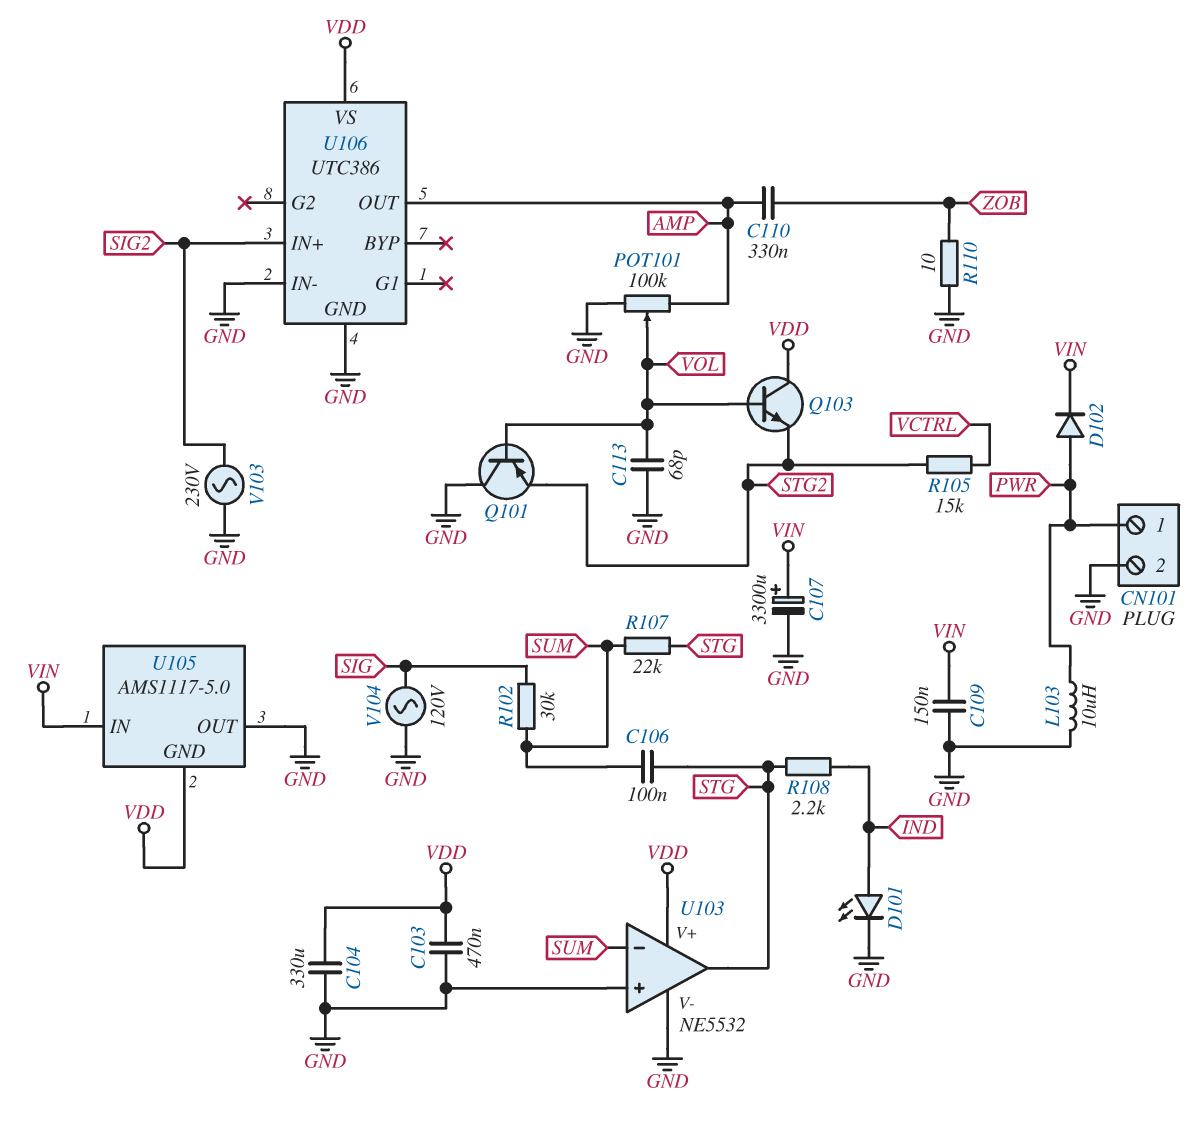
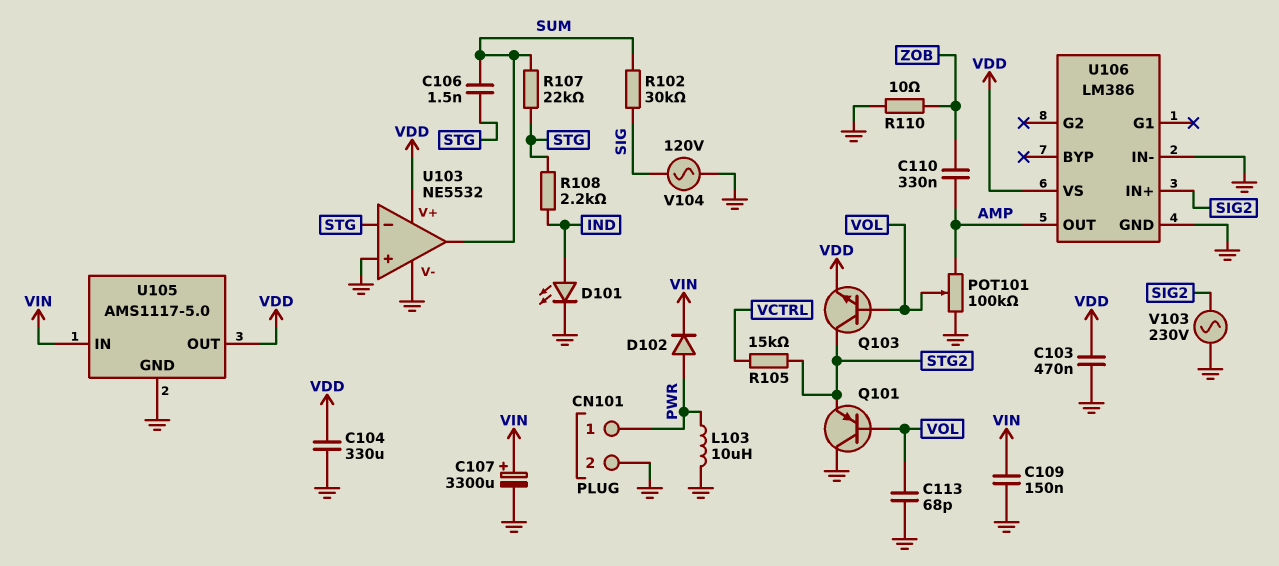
C106: 100nF (STG, SUM) -> 1.5nF (STG, SUM)
Q103: NPN (B VOL, C VDD, E STG2) -> NPN (B VOL, C STG2, E VDD)
U103 pin in-: SUM -> STG
U103 pin out: STG -> SUM
U105 pin GND: VDD -> GND
U105 pin OUT: GND -> VDD
U106: UTC386 -> LM386

